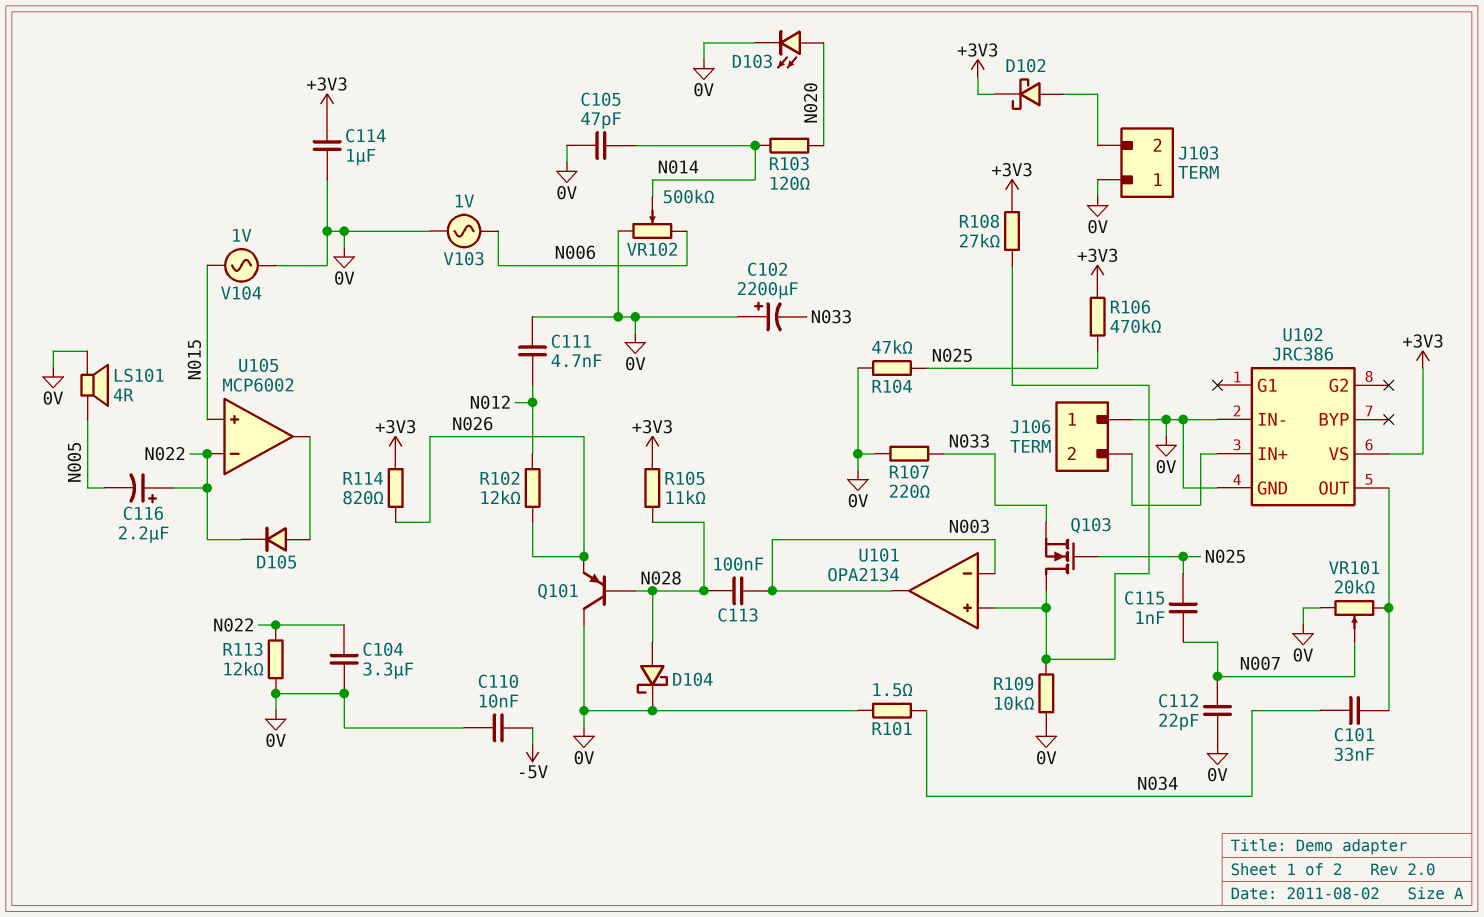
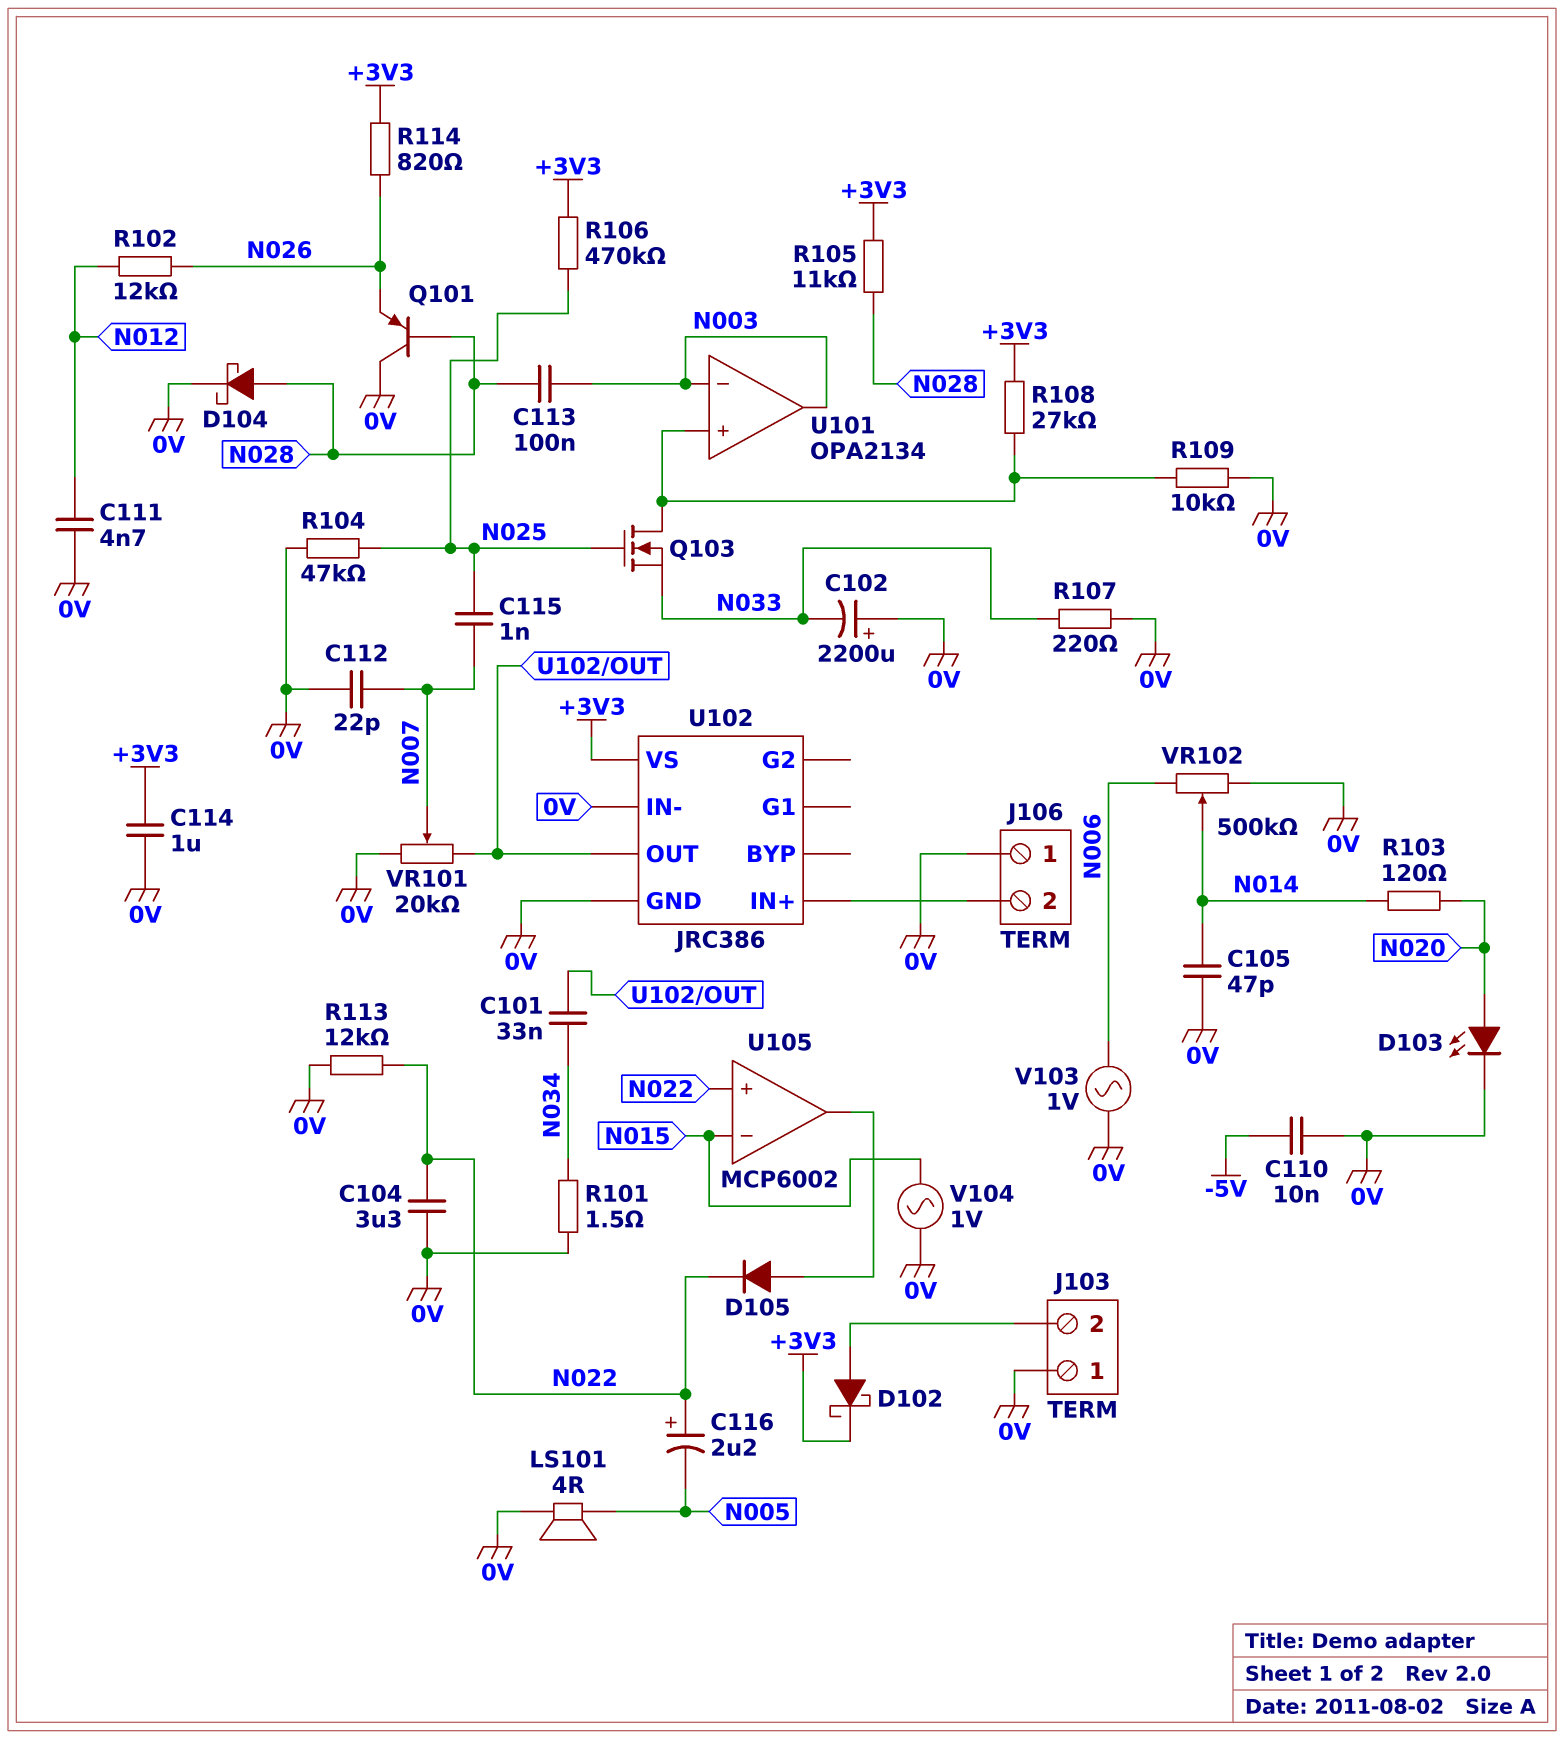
U105 pin in+: N015 -> N022
U105 pin in-: N022 -> N015

